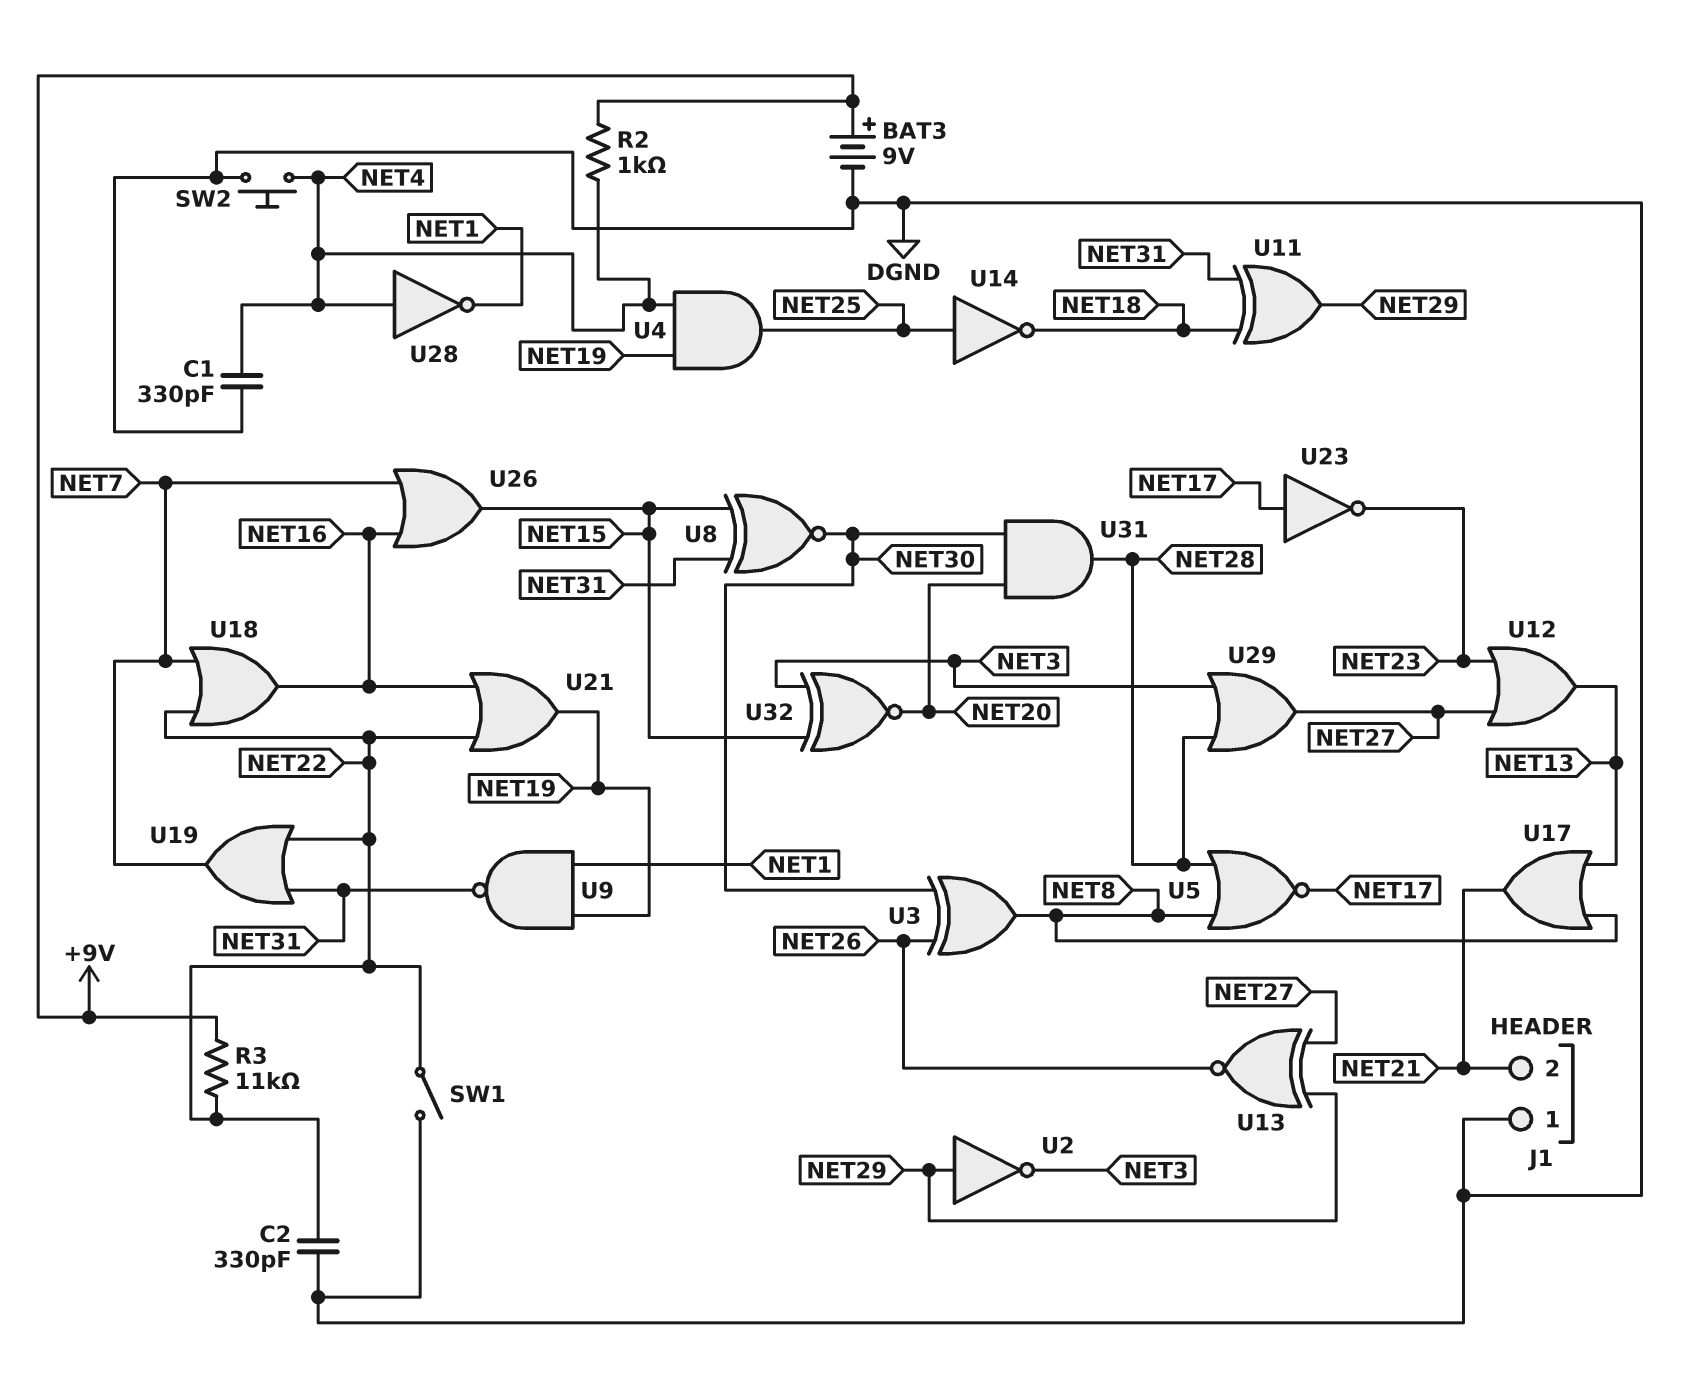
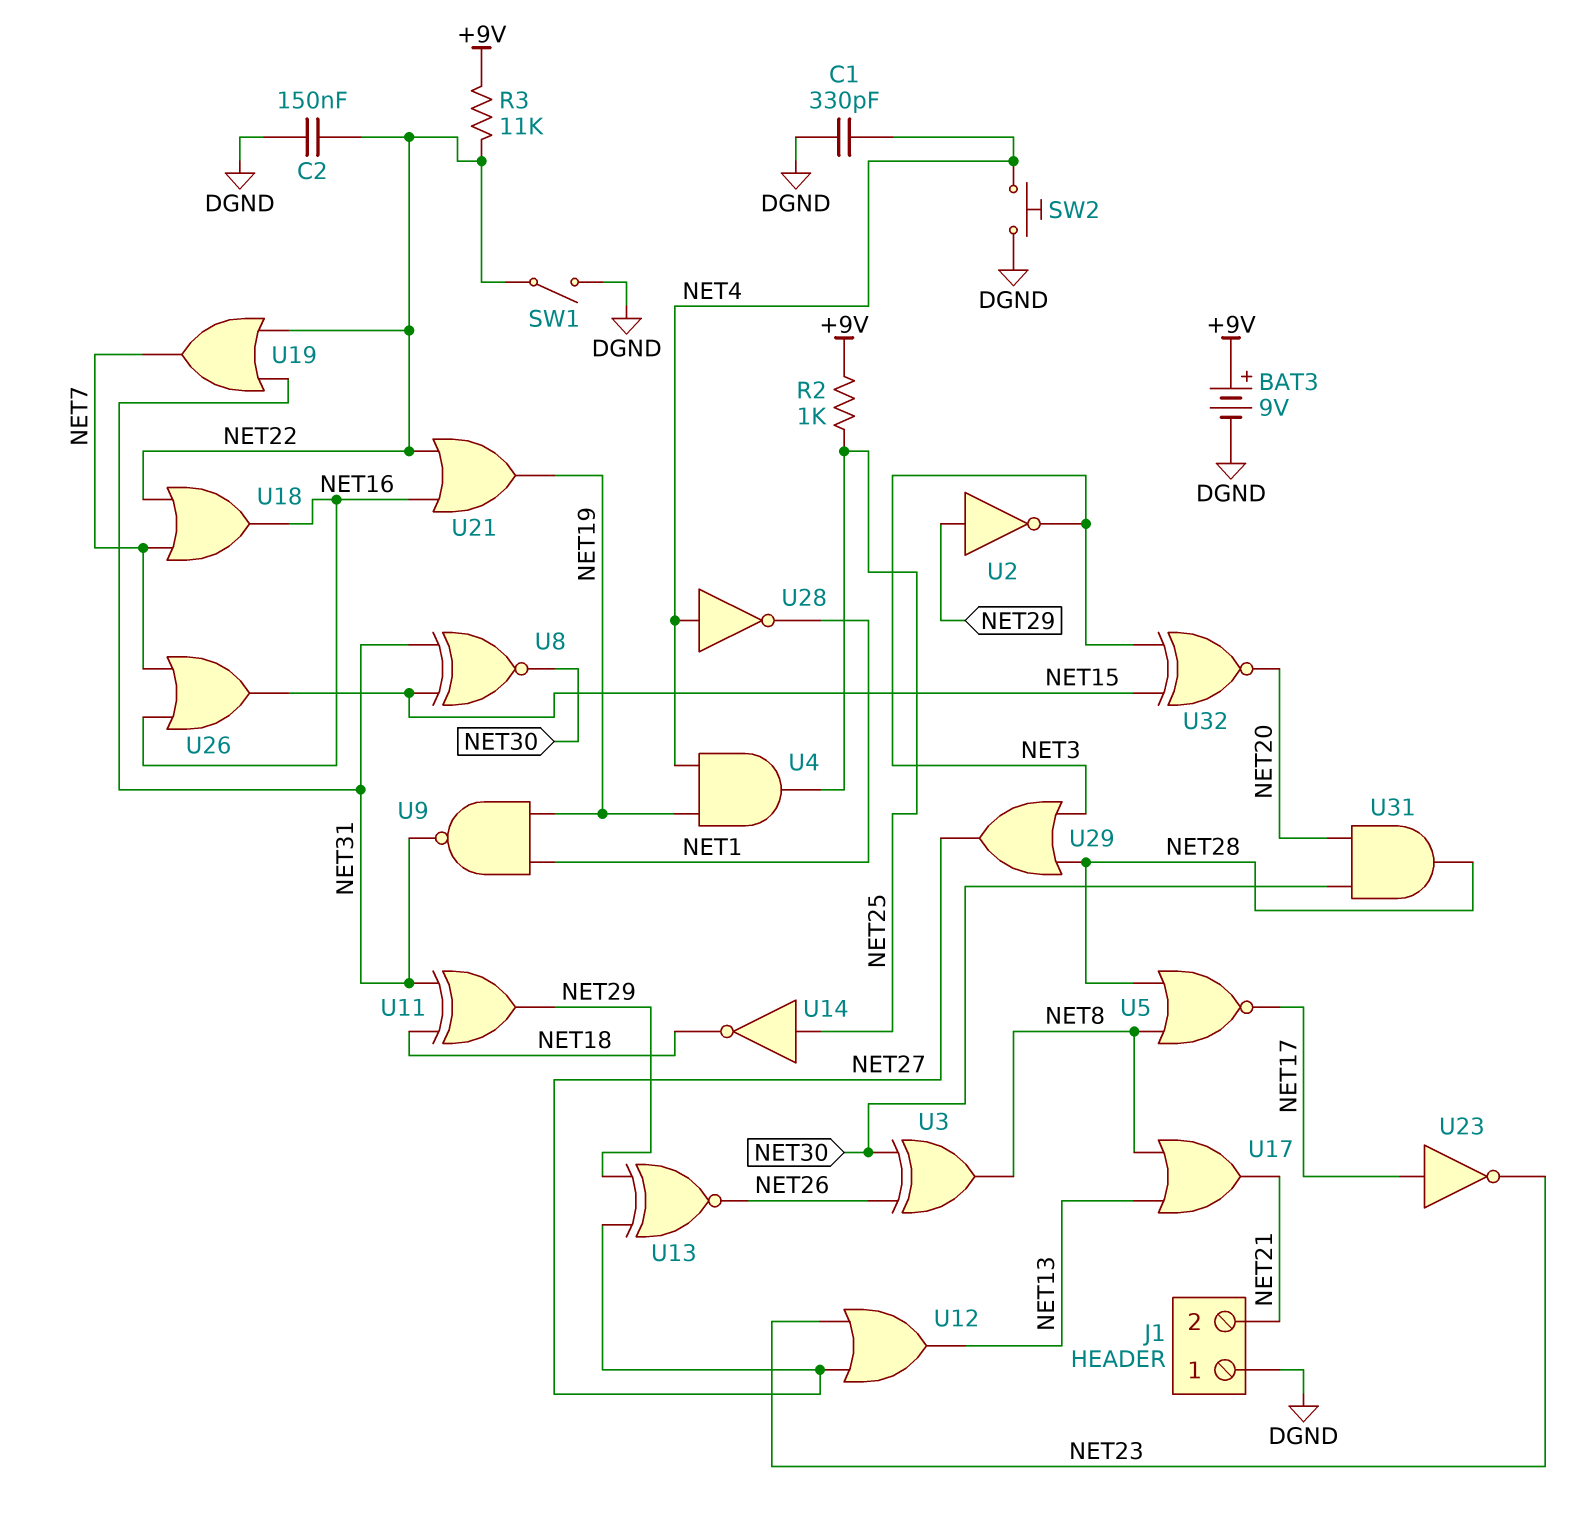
C2: 330pF (DGND, NET22) -> 150nF (DGND, NET22)
R2: 1k (+9V, NET4) -> 1k (+9V, NET25)

